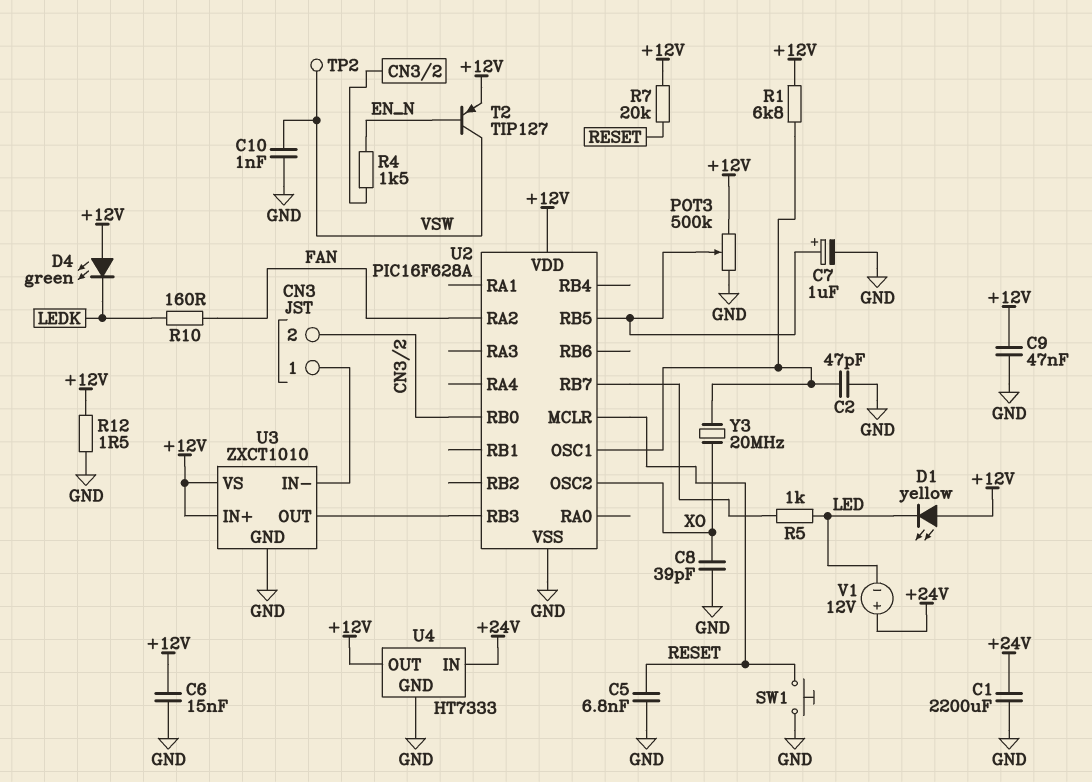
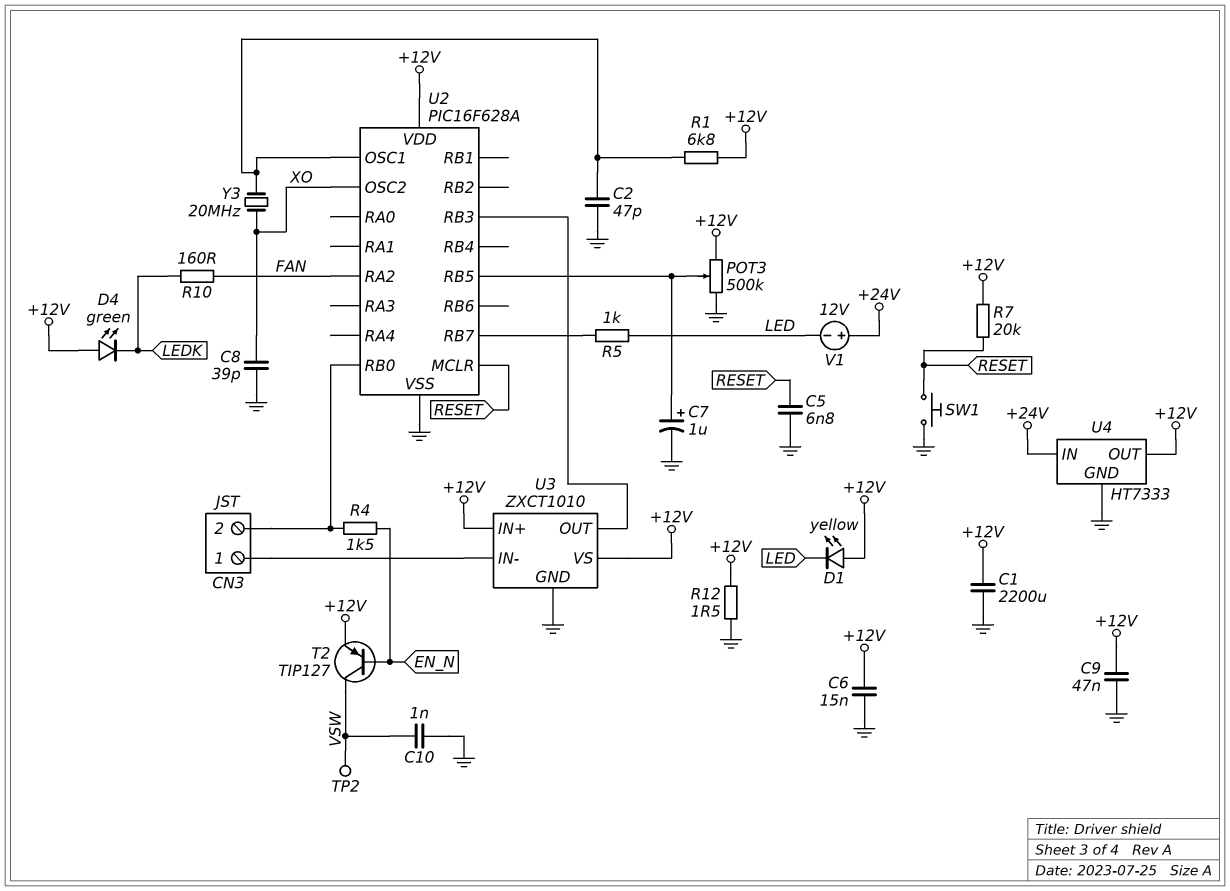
C1: 2200uF (+24V, GND) -> 2200uF (+12V, GND)

